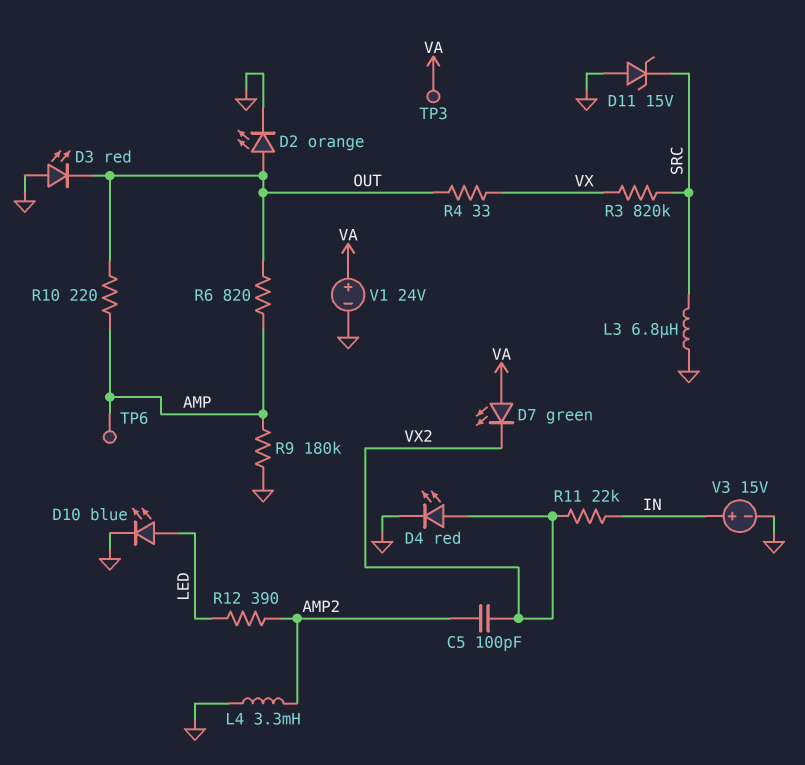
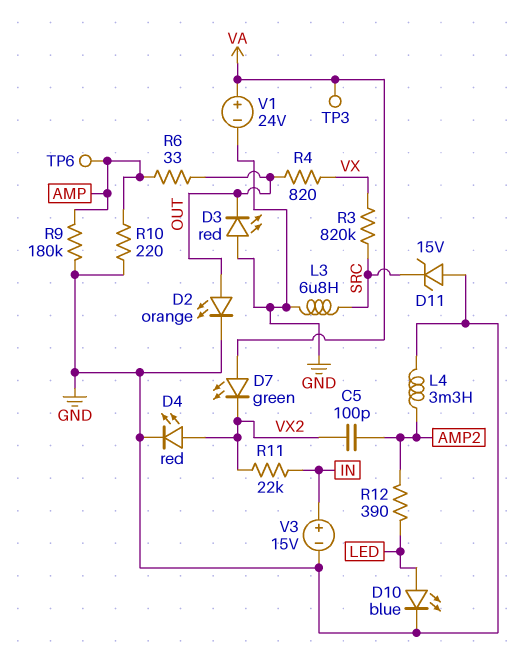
R4: 33 (OUT, VX) -> 820 (OUT, VX)
R6: 820 (AMP, OUT) -> 33 (AMP, OUT)
R10: 220 (AMP, OUT) -> 220 (AMP, GND)

